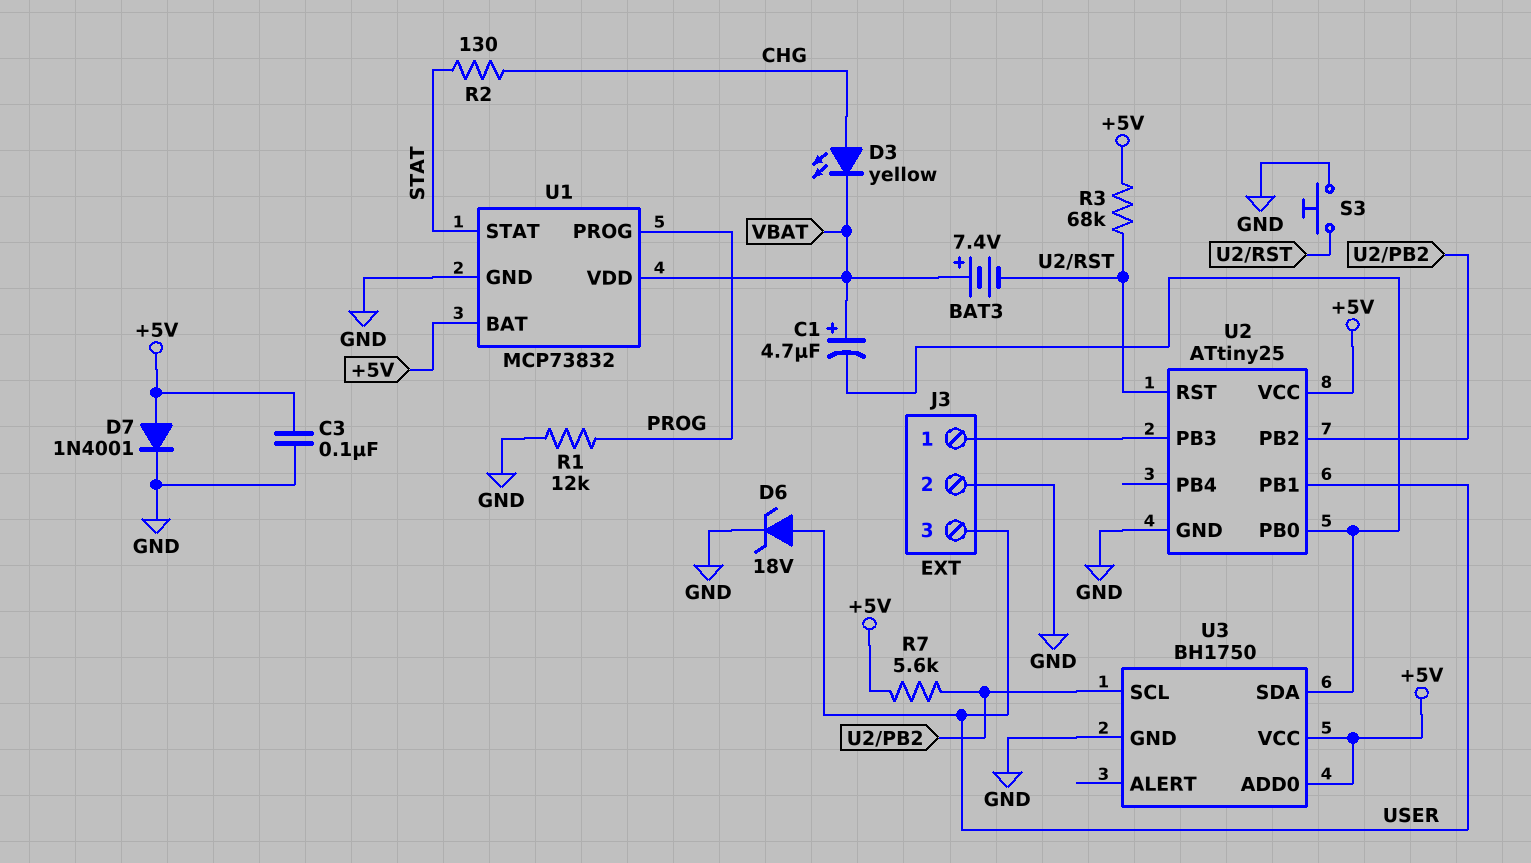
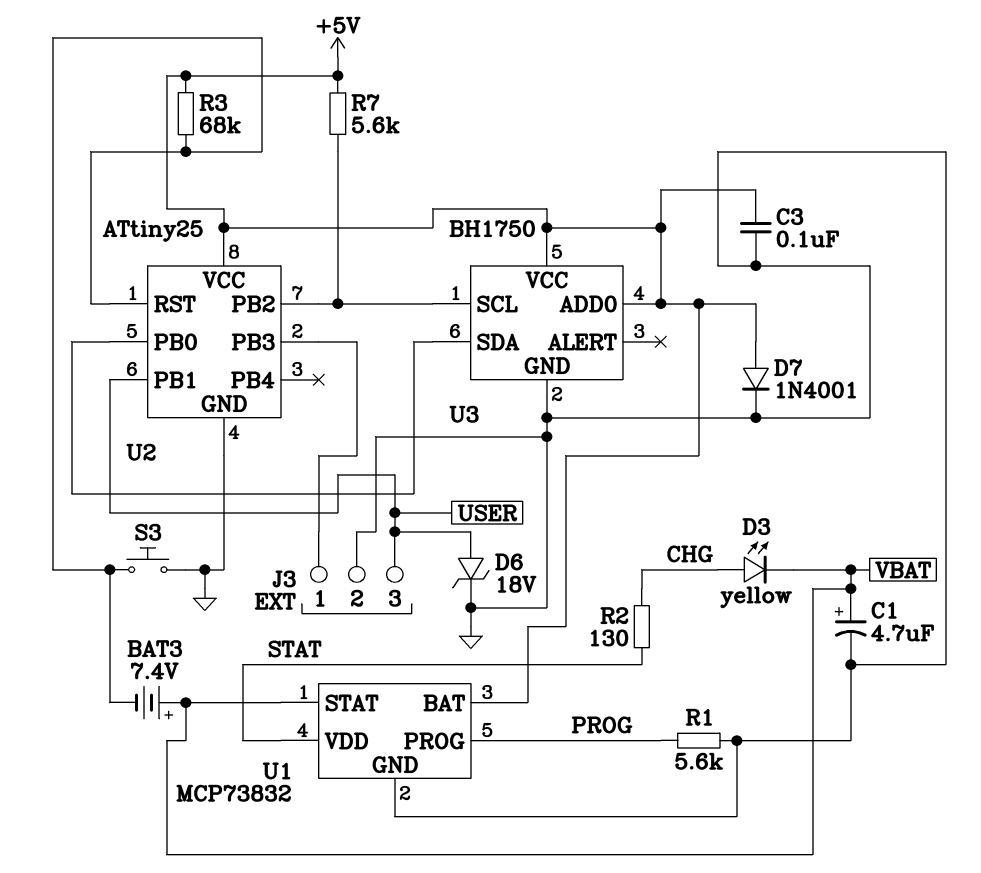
C1: 4.7uF (plus VBAT, minus U2/PB0) -> 4.7uF (plus VBAT, minus GND)
R1: 12k (GND, PROG) -> 5.6k (GND, PROG)
U1 pin STAT: STAT -> VBAT
U1 pin VDD: VBAT -> STAT

